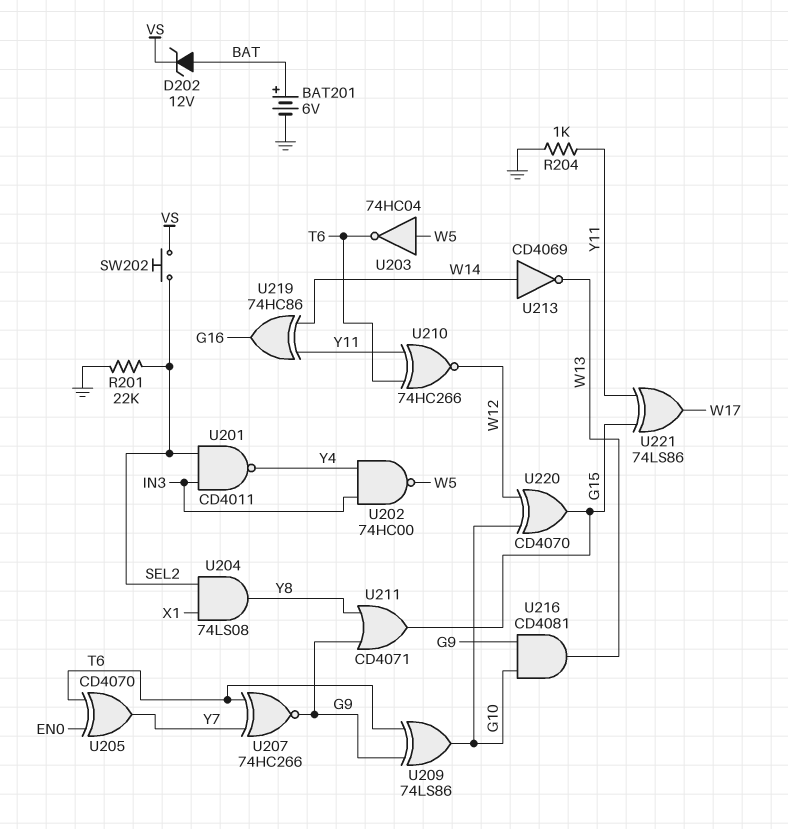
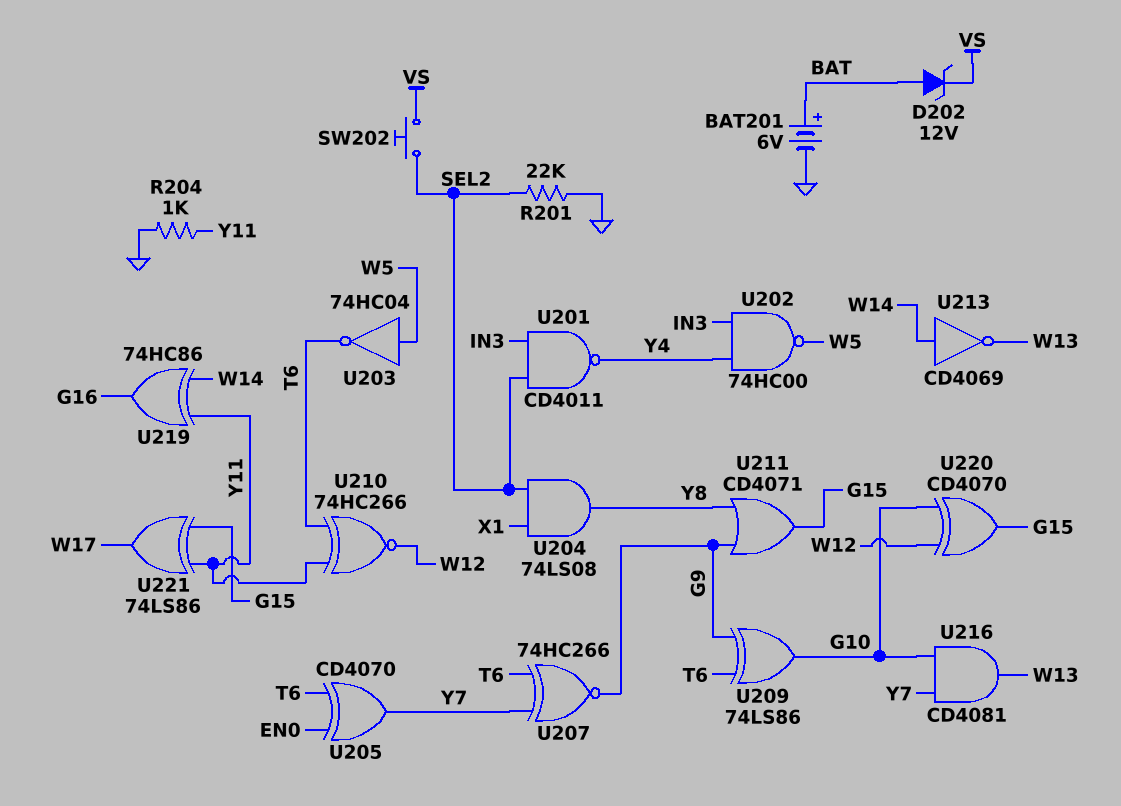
U216: AND CD4081 (in G9, in G10, out W13) -> AND CD4081 (in G10, in Y7, out W13)

